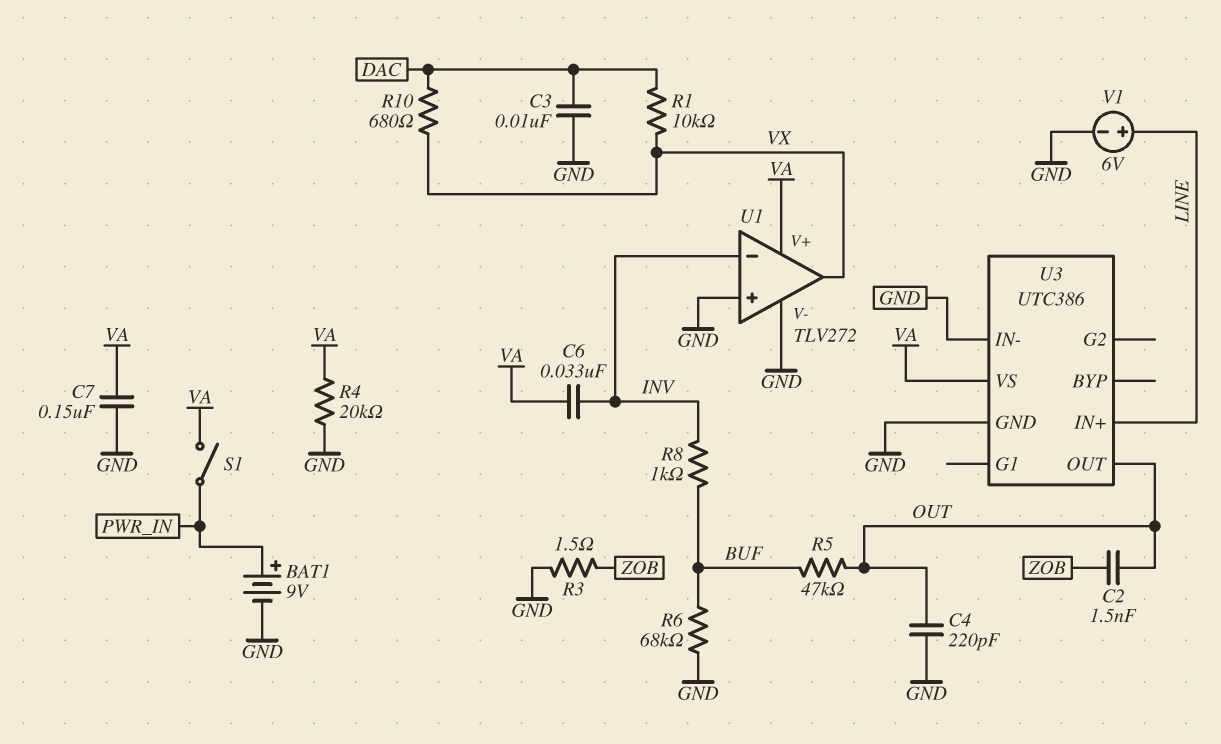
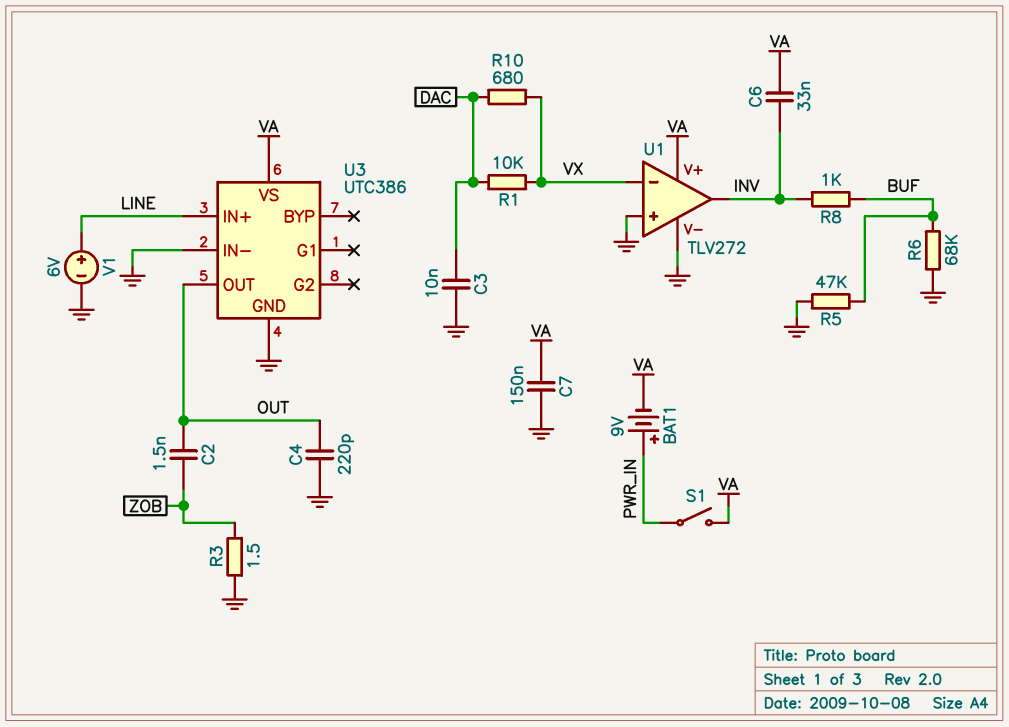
BAT1: 9V (plus PWR_IN, minus GND) -> 9V (plus PWR_IN, minus VA)
R4: 20k (GND, VA) -> none
R5: 47k (BUF, OUT) -> 47k (BUF, GND)
U1 pin in-: INV -> VX
U1 pin out: VX -> INV

